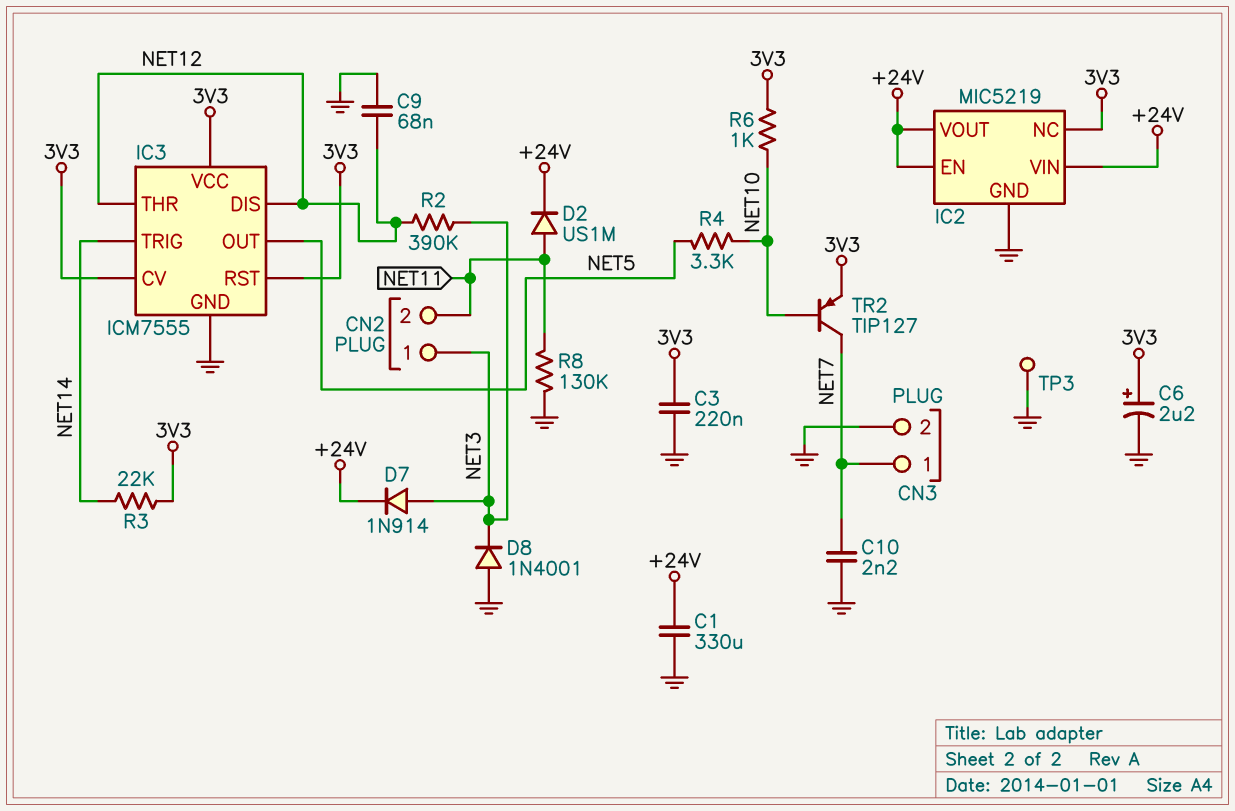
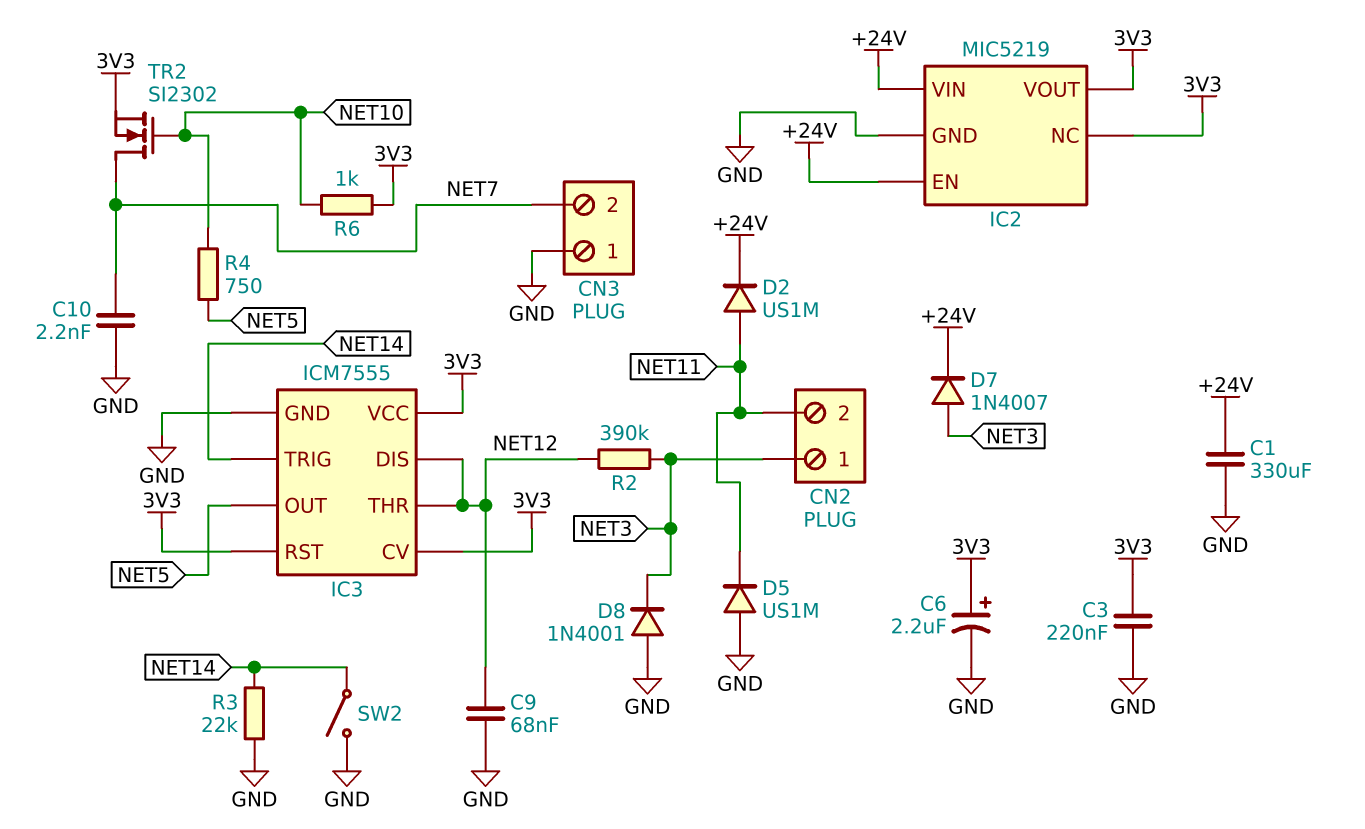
CN3 pin 1: NET7 -> GND
CN3 pin 2: GND -> NET7
D5: none -> diode US1M (A GND, K NET11)
D7: diode 1N914 (A NET3, K +24V) -> diode 1N4007 (A NET3, K +24V)
IC2 pin VOUT: +24V -> 3V3
R3: 22k (3V3, NET14) -> 22k (GND, NET14)
R4: 3.3k (NET5, NET10) -> 750 (NET5, NET10)
R8: 130k (GND, NET11) -> none
SW2: none -> switch (GND, NET14)
TP3: test point (GND) -> none
TR2: PNP TIP127 (B NET10, C NET7, E 3V3) -> NMOS SI2302 (G NET10, D NET7, S 3V3)

